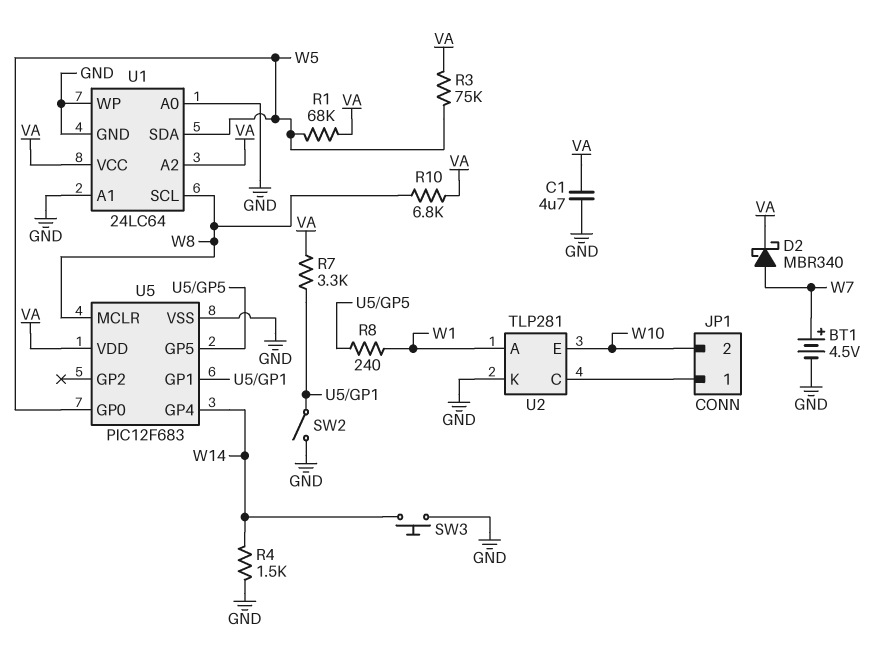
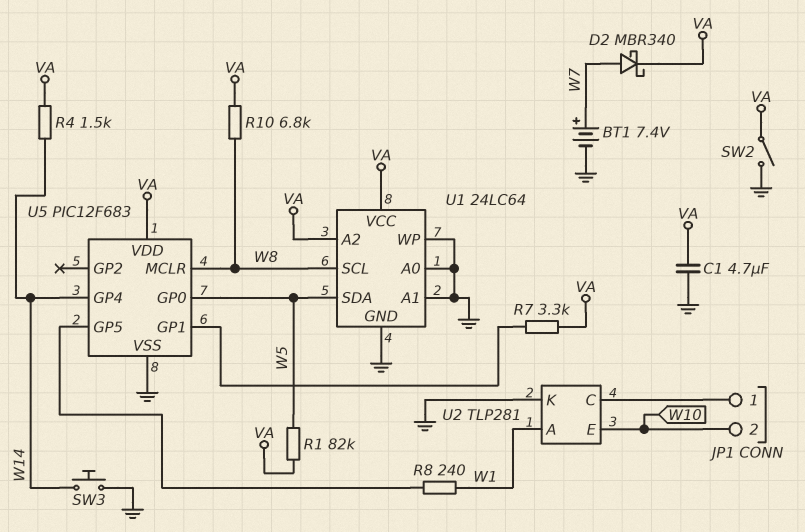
BT1: 4.5V (plus W7, minus GND) -> 7.4V (plus W7, minus GND)
R1: 68k (VA, W5) -> 82k (VA, W5)
R3: 75k (VA, W5) -> none
R4: 1.5k (GND, W14) -> 1.5k (VA, W14)
SW2: switch (GND, U5/GP1) -> switch (GND, VA)

